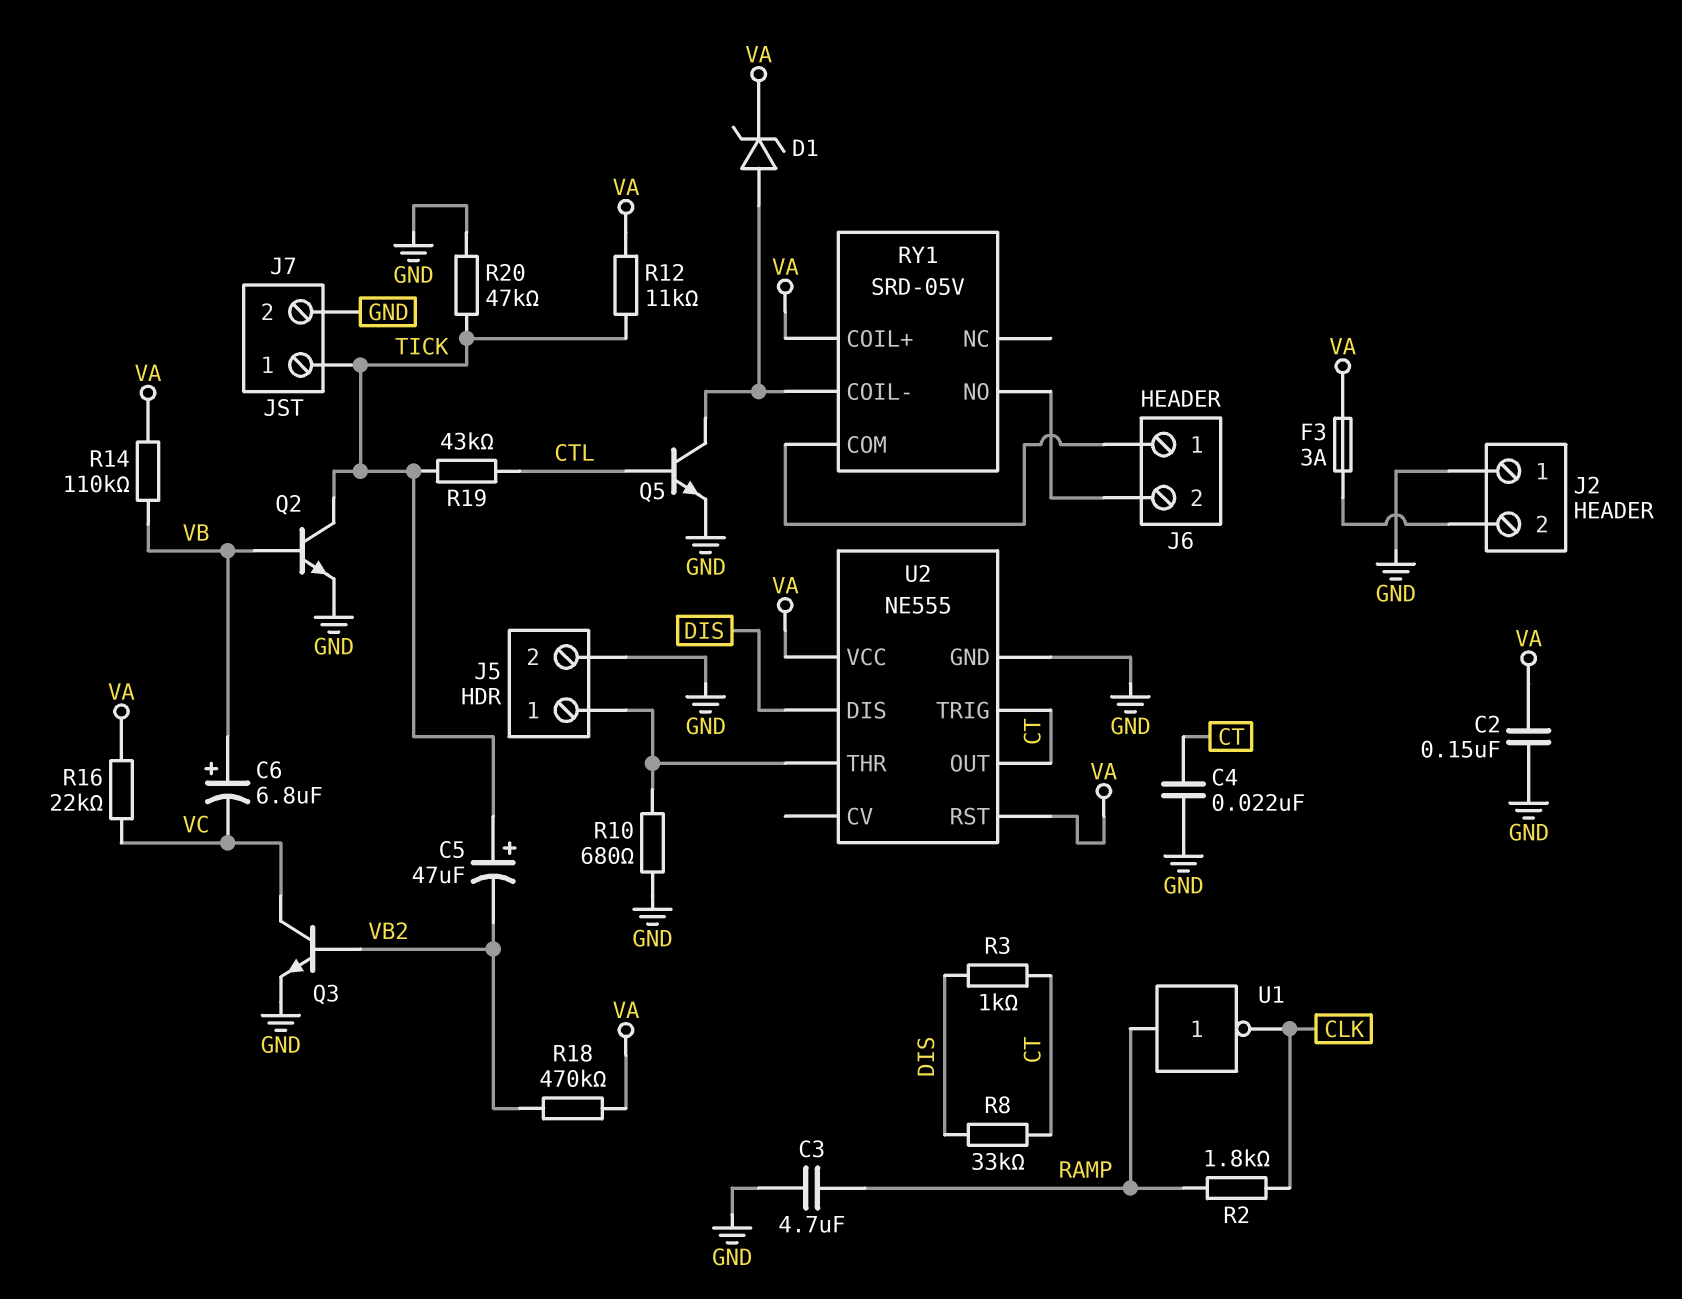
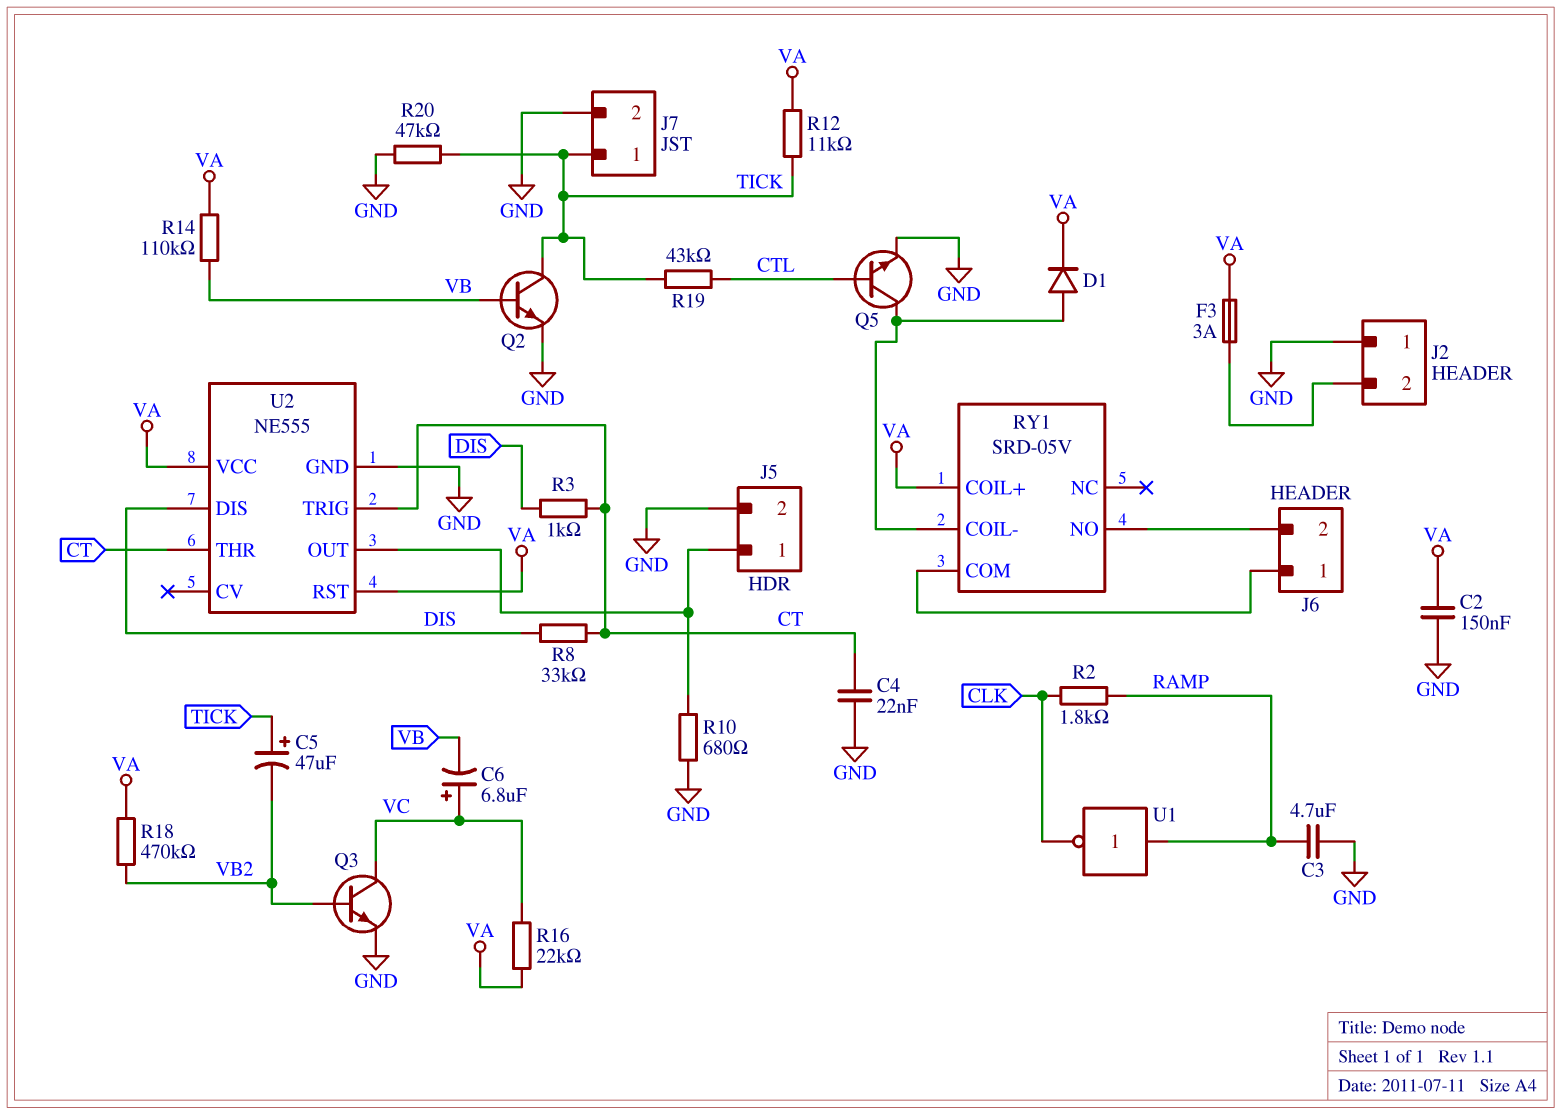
C6: 6.8uF (plus VB, minus VC) -> 6.8uF (plus VC, minus VB)
D1: zener (A RY1/COIL-, K VA) -> diode (A RY1/COIL-, K VA)
U2 pin OUT: CT -> J5/1
U2 pin THR: J5/1 -> CT

